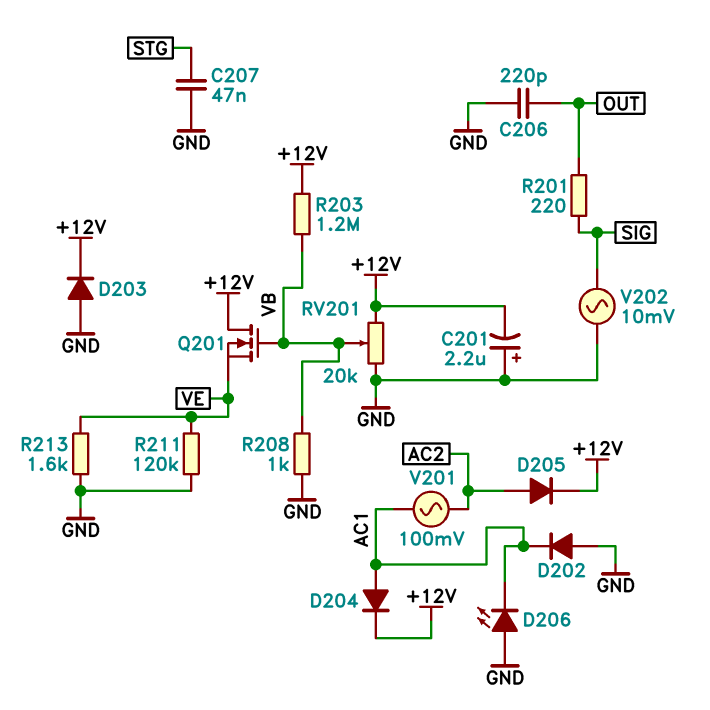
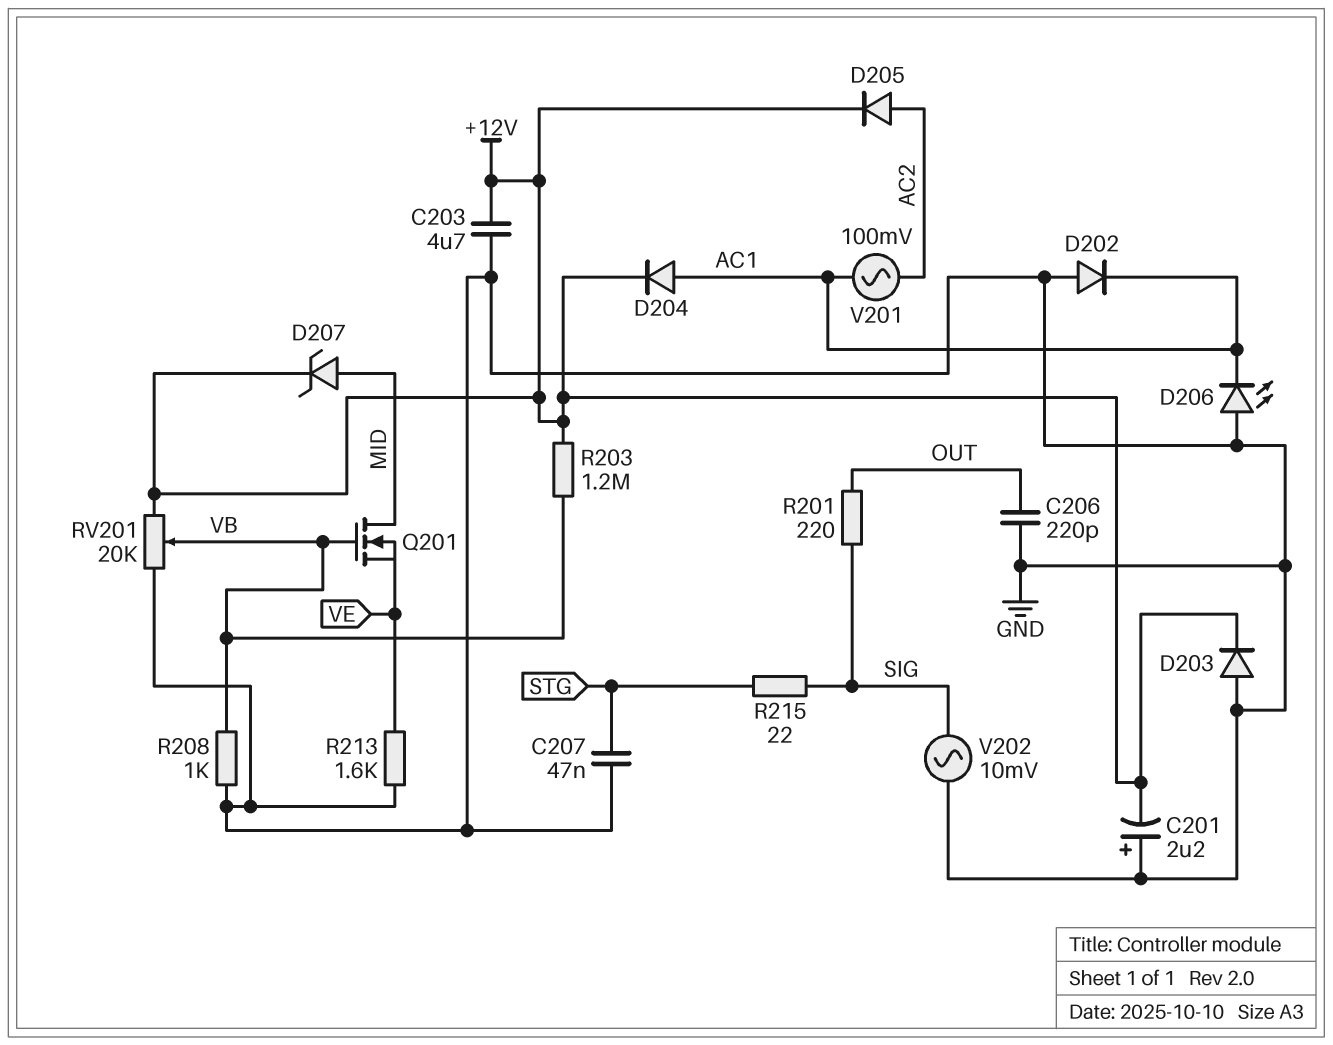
C203: none -> 4.7uF (+12V, GND)
D207: none -> zener (A MID, K +12V)
Q201: NMOS (G VB, D +12V, S VE) -> NMOS (G VB, D MID, S VE)
R211: 120k (GND, VE) -> none
R215: none -> 22 (SIG, STG)

